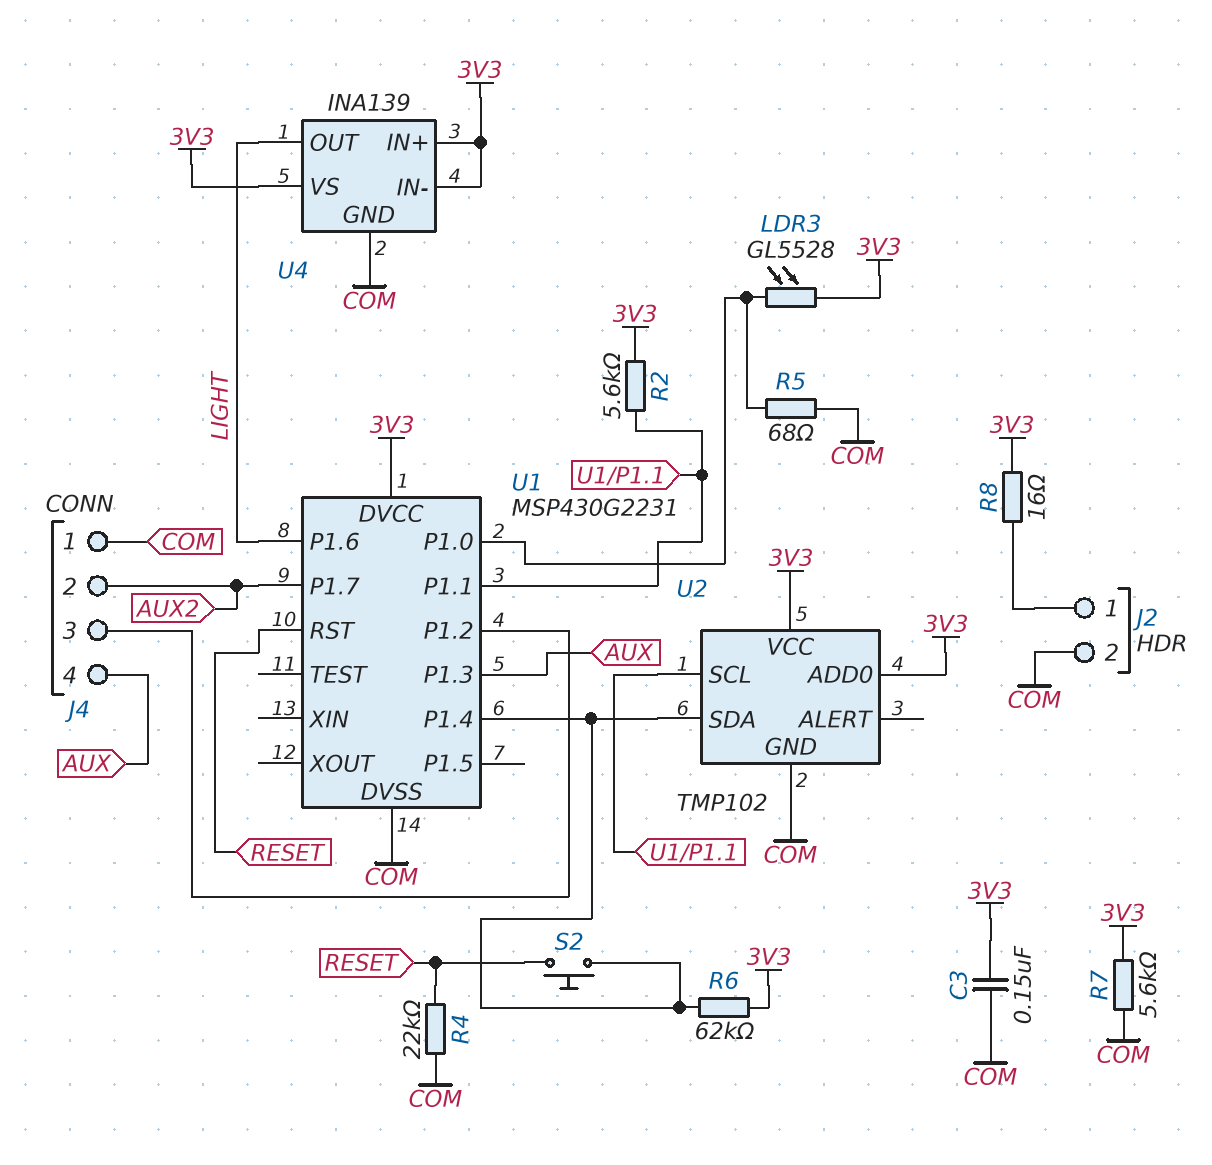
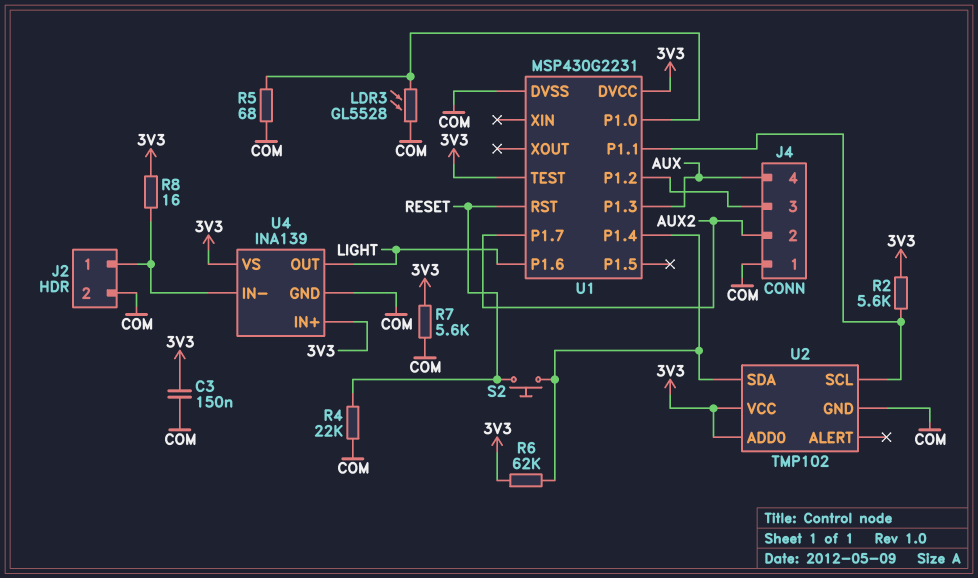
LDR3: GL5528 (3V3, U1/P1.0) -> GL5528 (COM, U1/P1.0)
U1 pin TEST: none -> 3V3
U4 pin IN-: 3V3 -> J2/1

